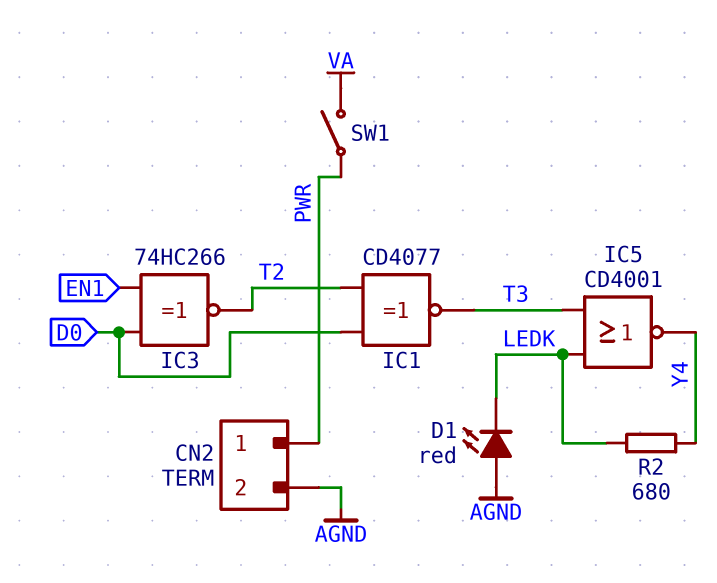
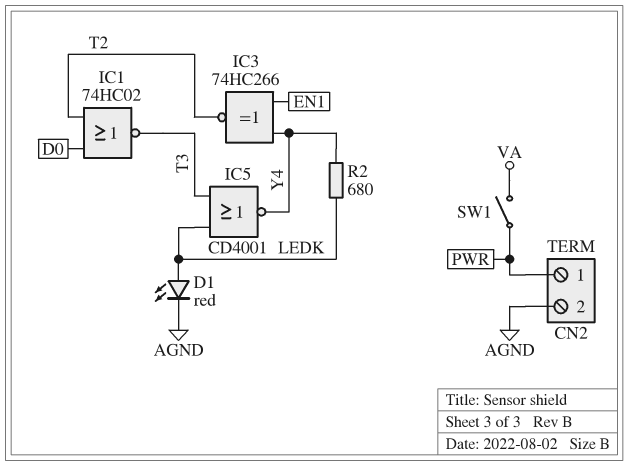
D1: LED red (A AGND, K LEDK) -> LED red (A LEDK, K AGND)
IC1: XNOR CD4077 (in D0, in T2, out T3) -> NOR 74HC02 (in D0, in T2, out T3)
IC3: XNOR 74HC266 (in D0, in EN1, out T2) -> XNOR 74HC266 (in EN1, in Y4, out T2)

